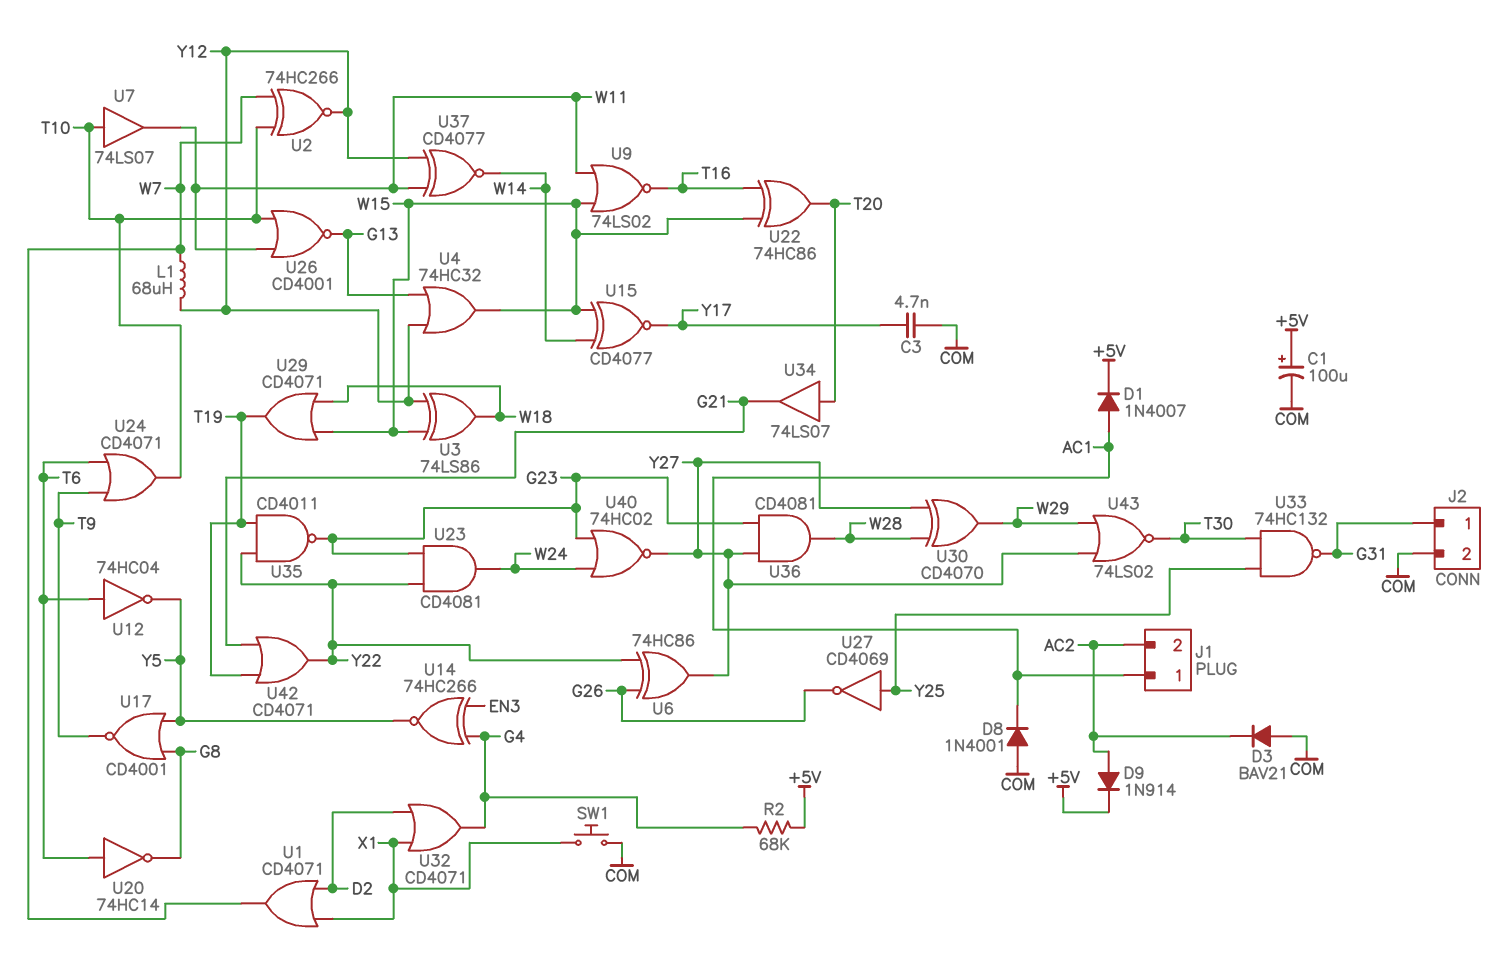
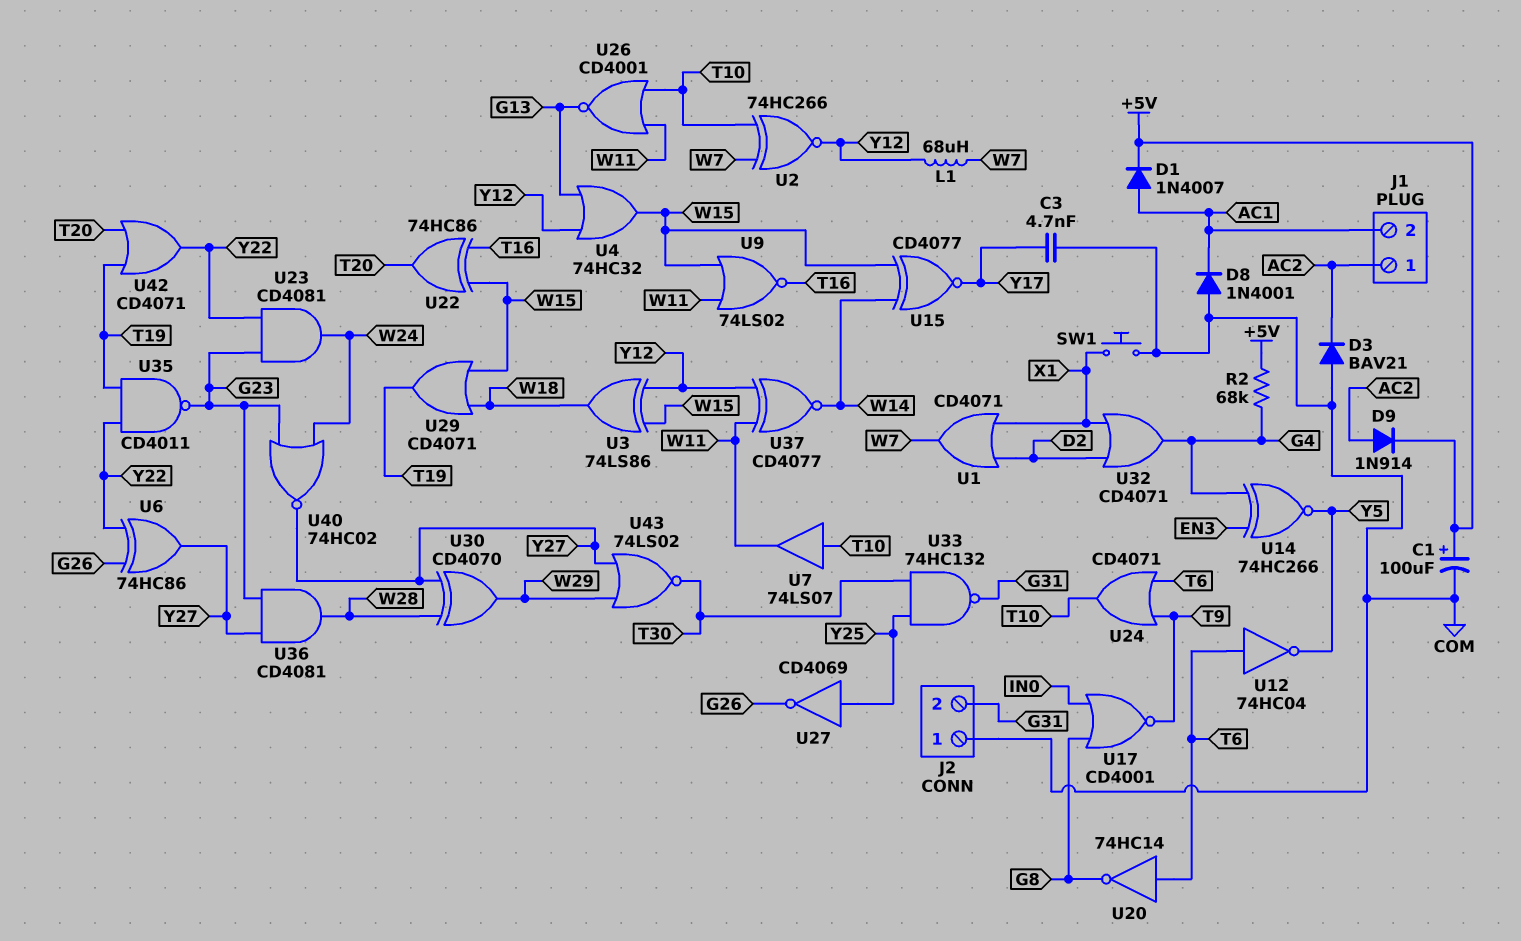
J1 pin 1: AC1 -> AC2
J1 pin 2: AC2 -> AC1
J2 pin 1: G31 -> COM
J2 pin 2: COM -> G31
U17: NOR CD4001 (in G8, in Y5, out T9) -> NOR CD4001 (in G8, in IN0, out T9)
U34: buffer 74LS07 (in T20, out G21) -> none
U42: OR CD4071 (in G21, in T19, out Y22) -> OR CD4071 (in T19, in T20, out Y22)

